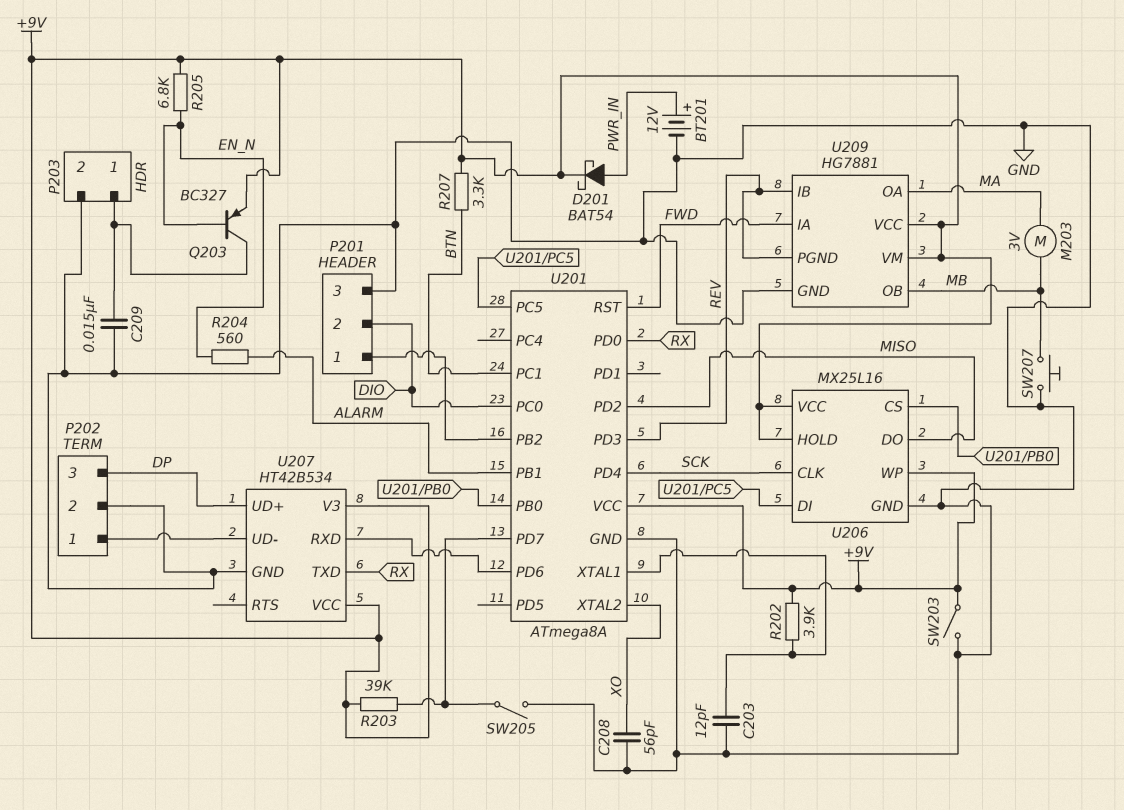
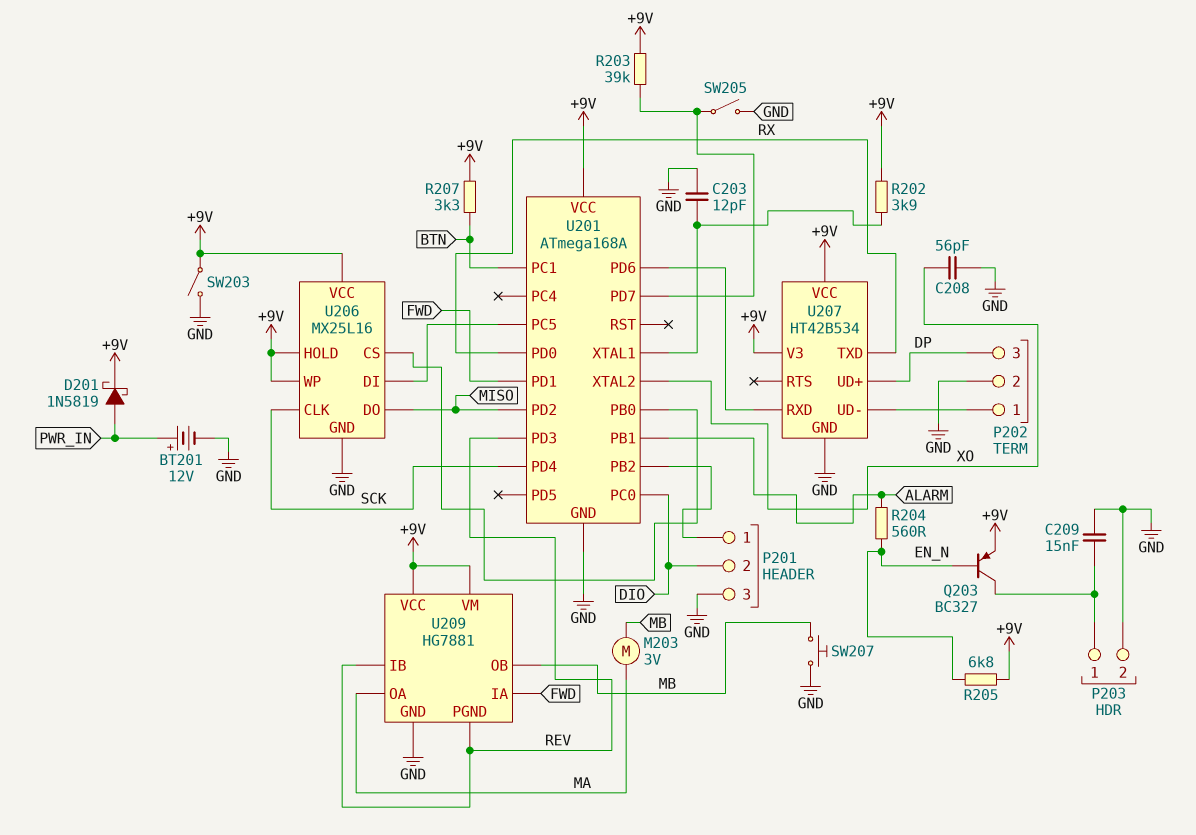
D201: schottky BAT54 (A PWR_IN, K +9V) -> schottky 1N5819 (A PWR_IN, K +9V)
U201: ATmega8A -> ATmega168A
U201 pin PD1: none -> FWD
U201 pin RST: FWD -> none

